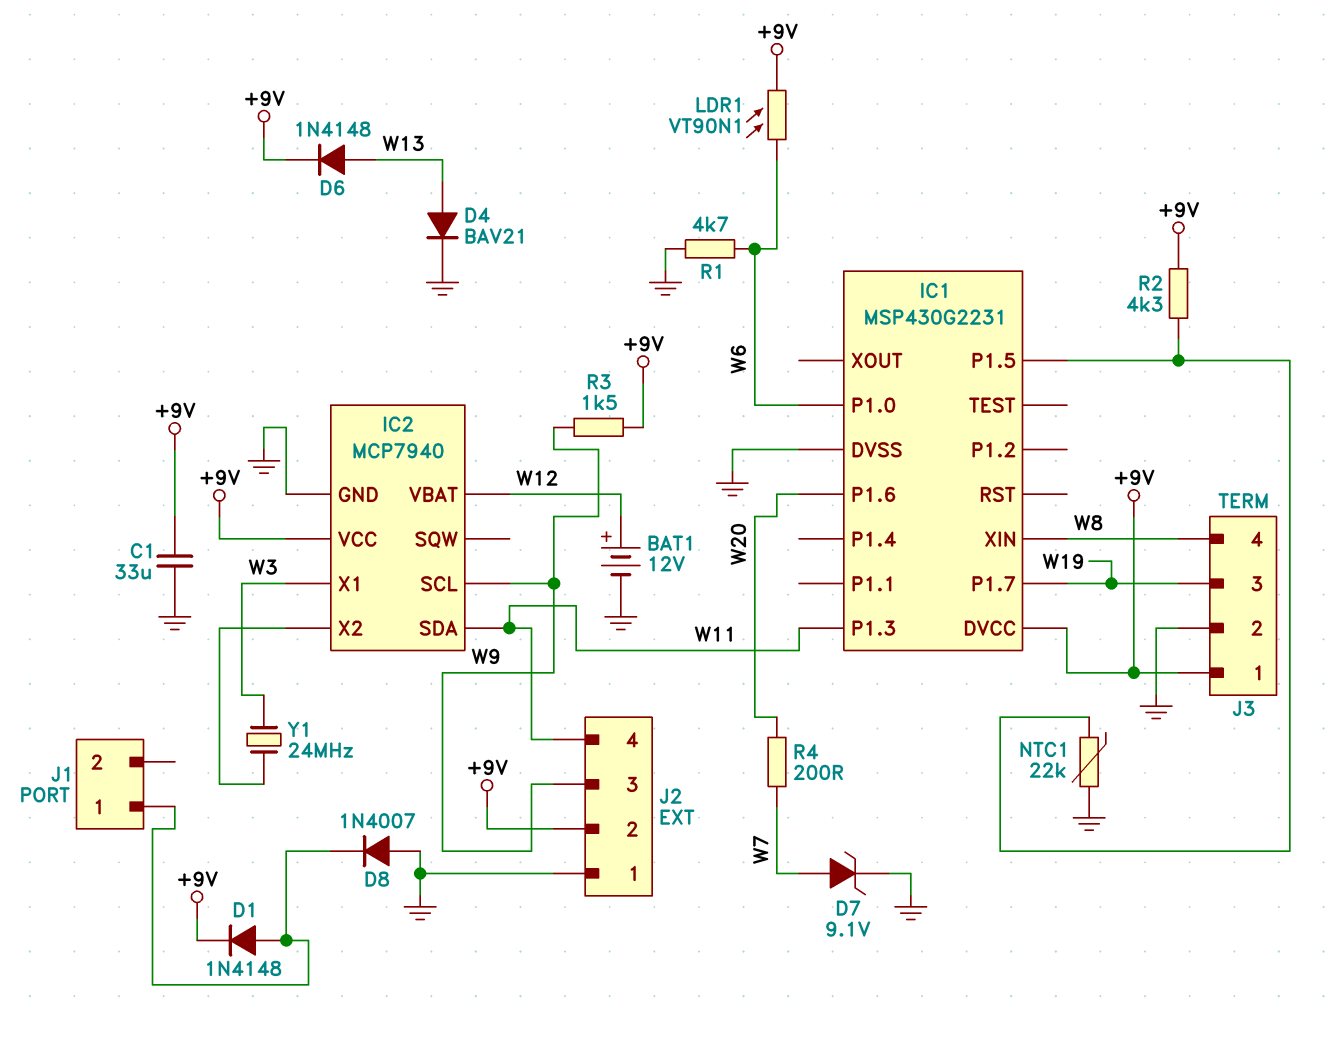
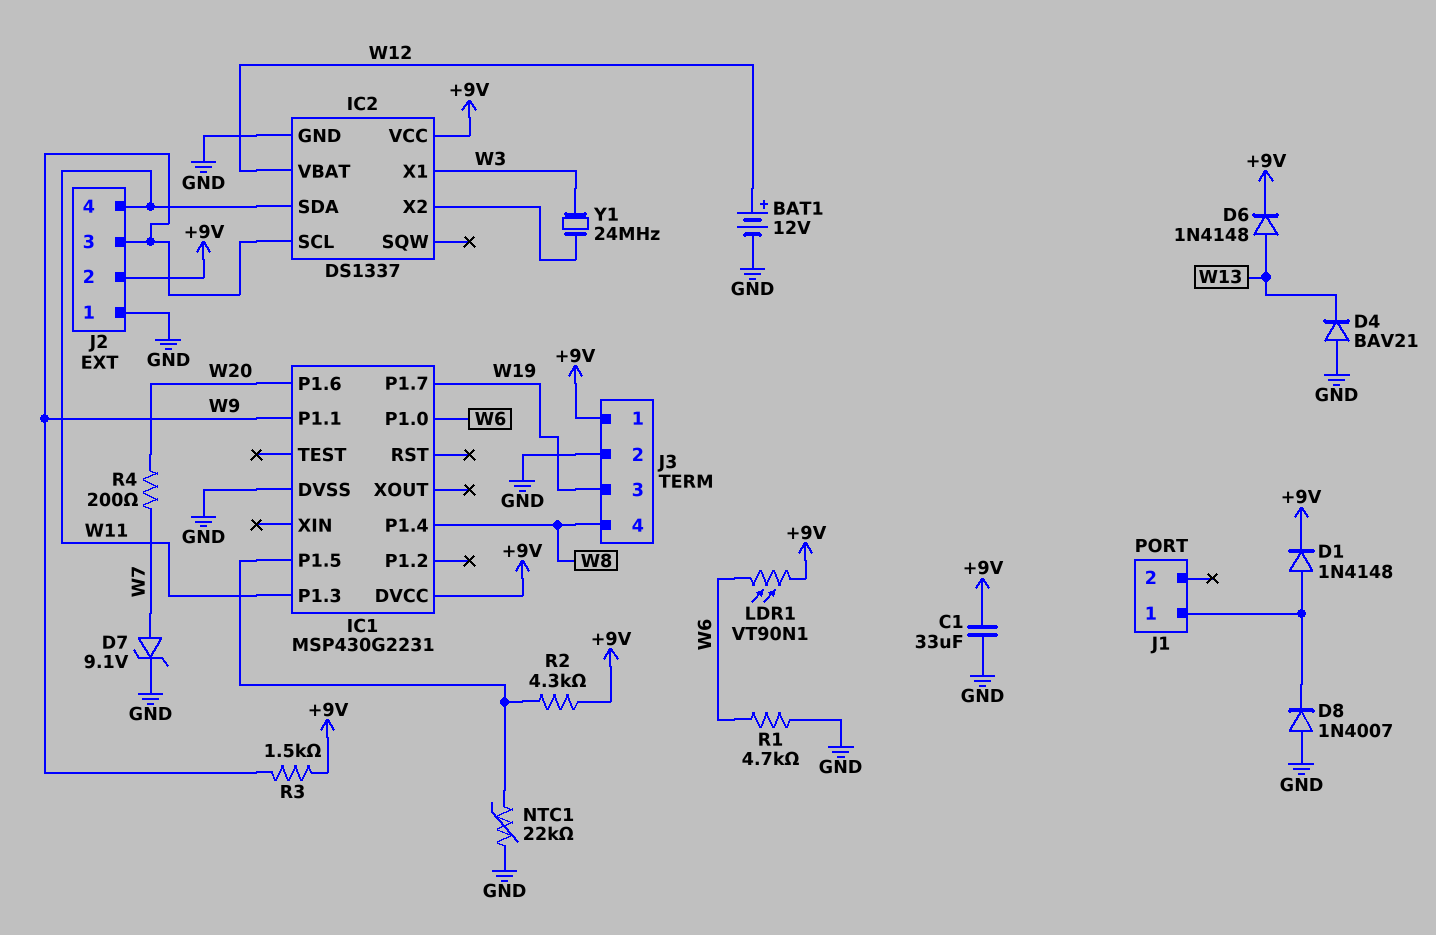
D4: diode BAV21 (A W13, K GND) -> diode BAV21 (A GND, K W13)
IC1 pin P1.1: none -> W9
IC1 pin P1.4: none -> W8
IC1 pin XIN: W8 -> none
IC2: MCP7940 -> DS1337

